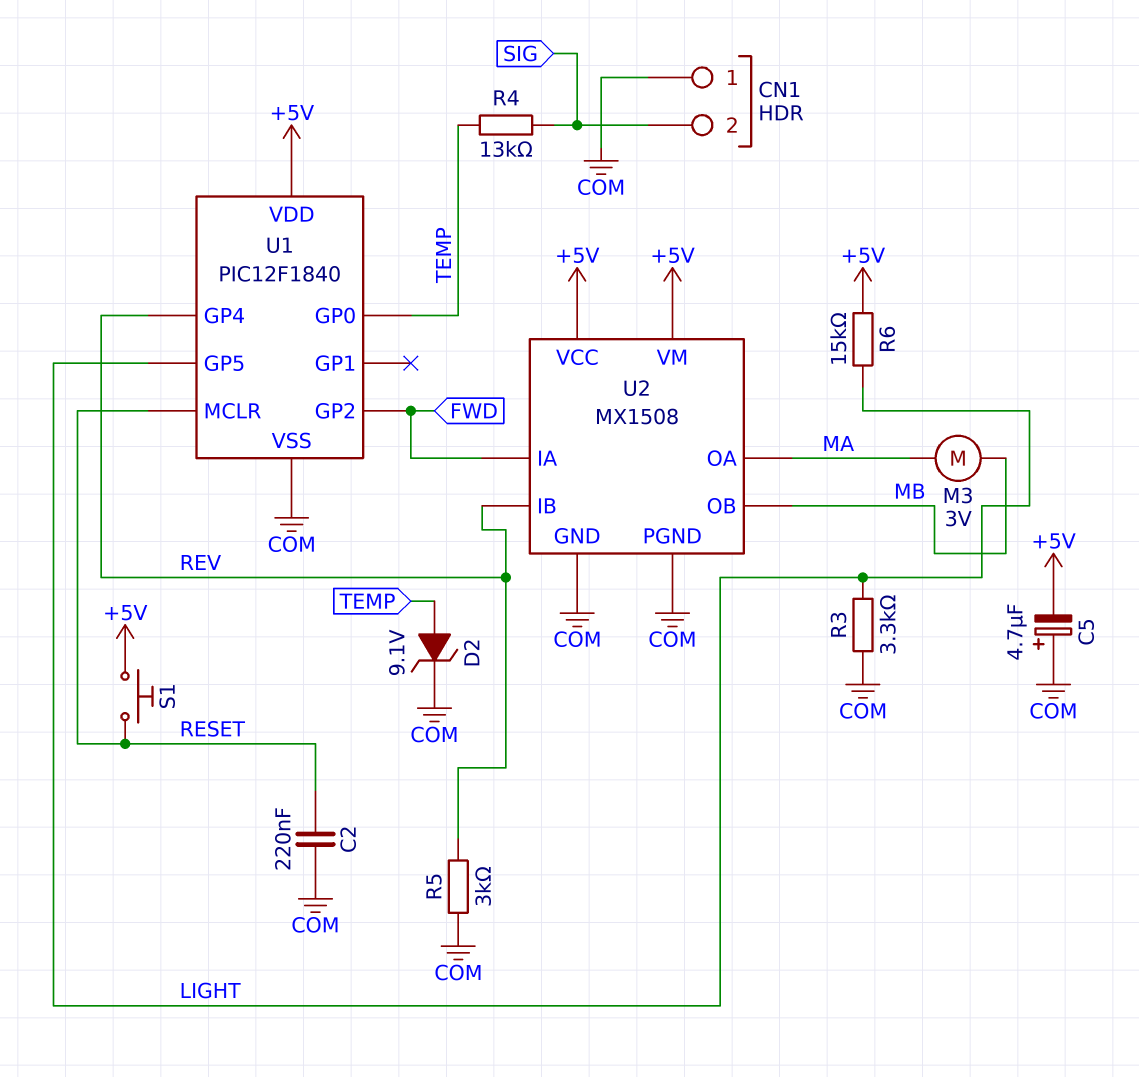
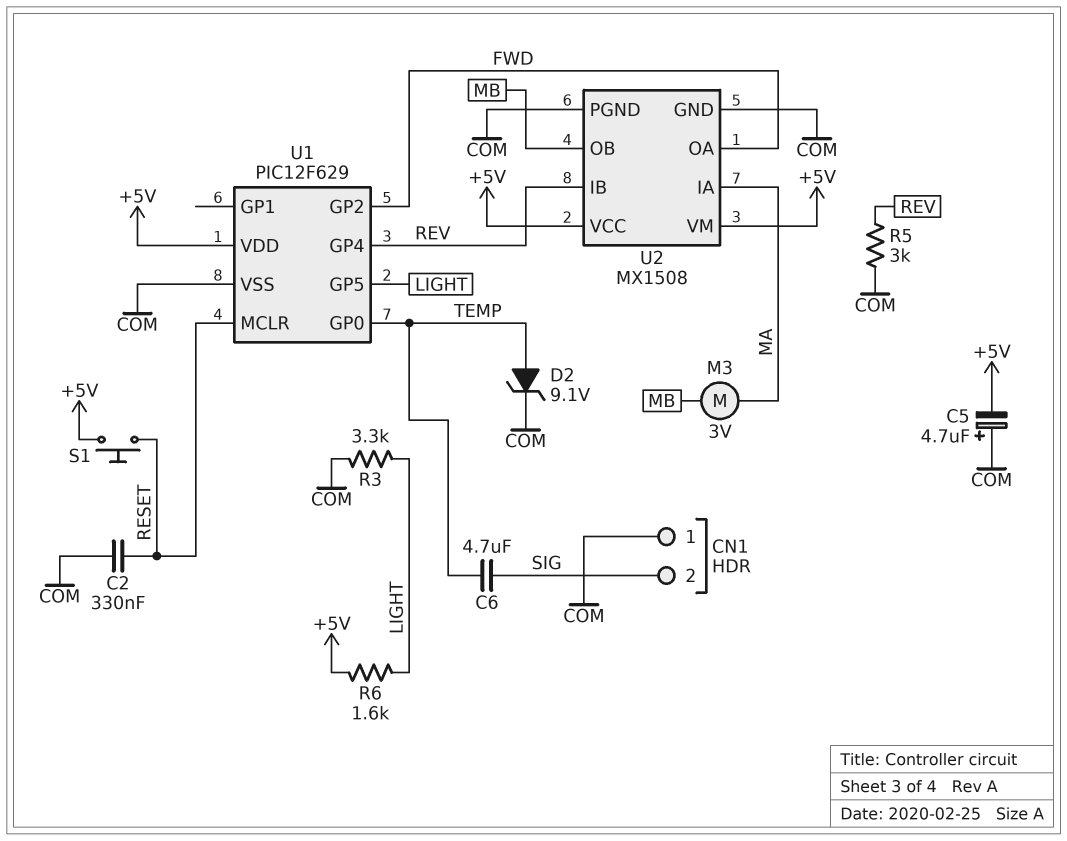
C2: 220nF (COM, RESET) -> 330nF (COM, RESET)
C6: none -> 4.7uF (SIG, TEMP)
R4: 13k (SIG, TEMP) -> none
R6: 15k (+5V, LIGHT) -> 1.6k (+5V, LIGHT)
U1: PIC12F1840 -> PIC12F629
U2 pin IA: FWD -> MA
U2 pin OA: MA -> FWD

